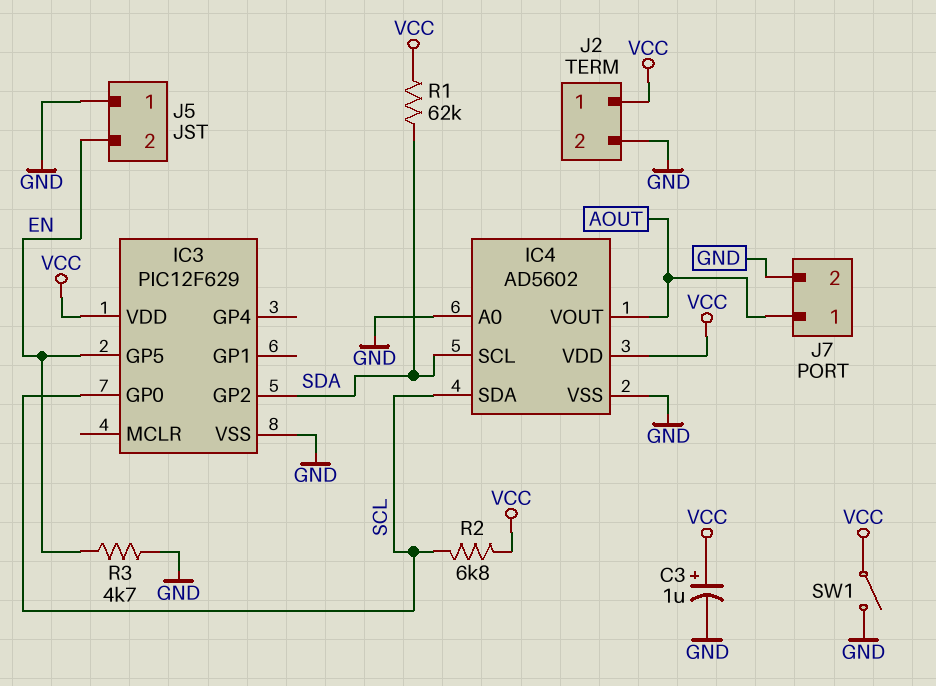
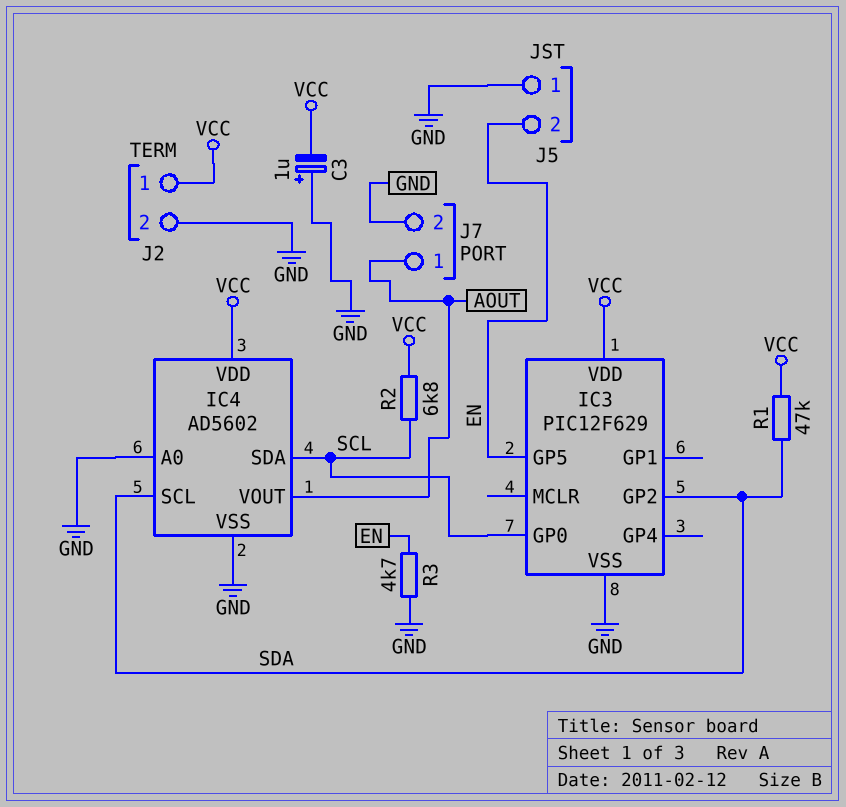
C3: 1uF (plus VCC, minus GND) -> 1uF (plus GND, minus VCC)
R1: 62k (SDA, VCC) -> 47k (SDA, VCC)
SW1: switch (GND, VCC) -> none

